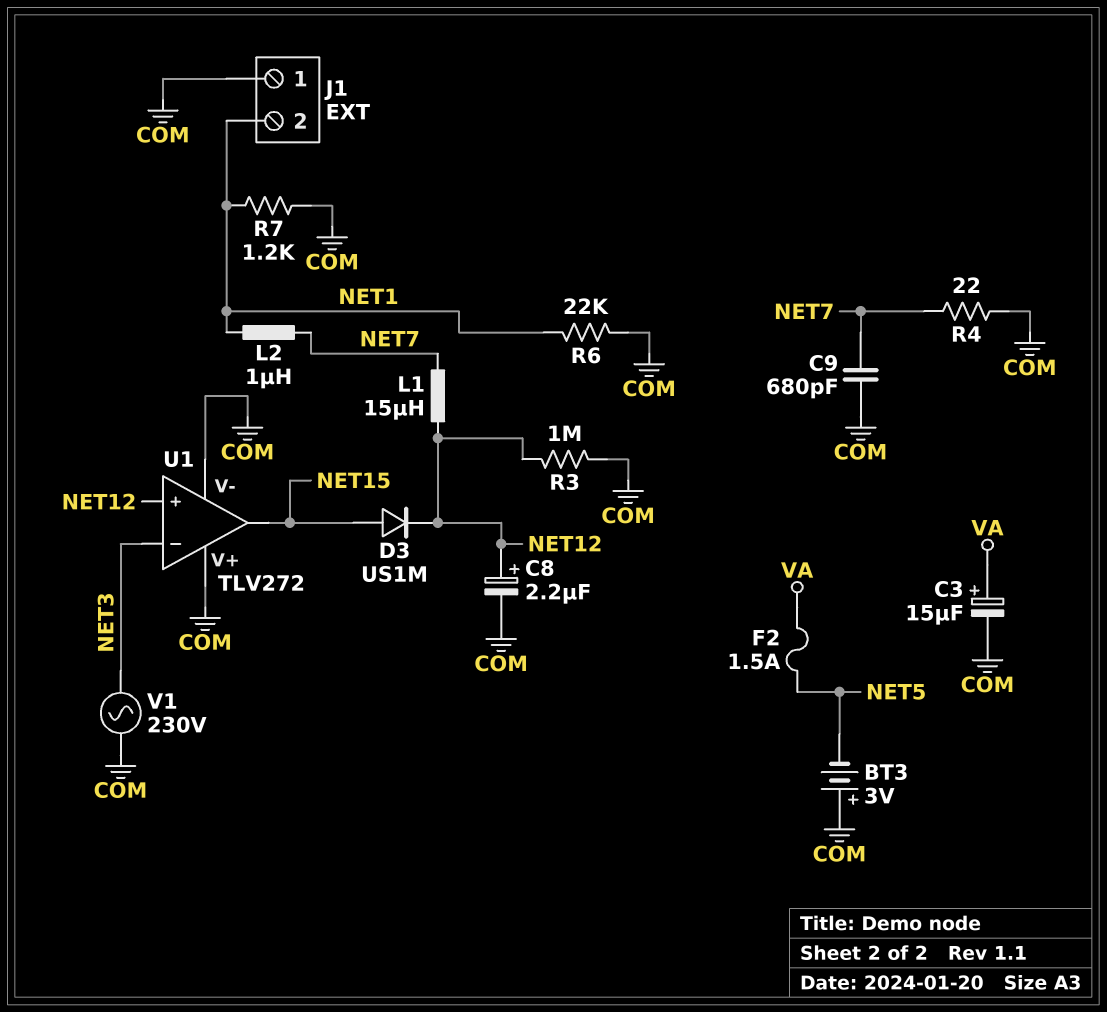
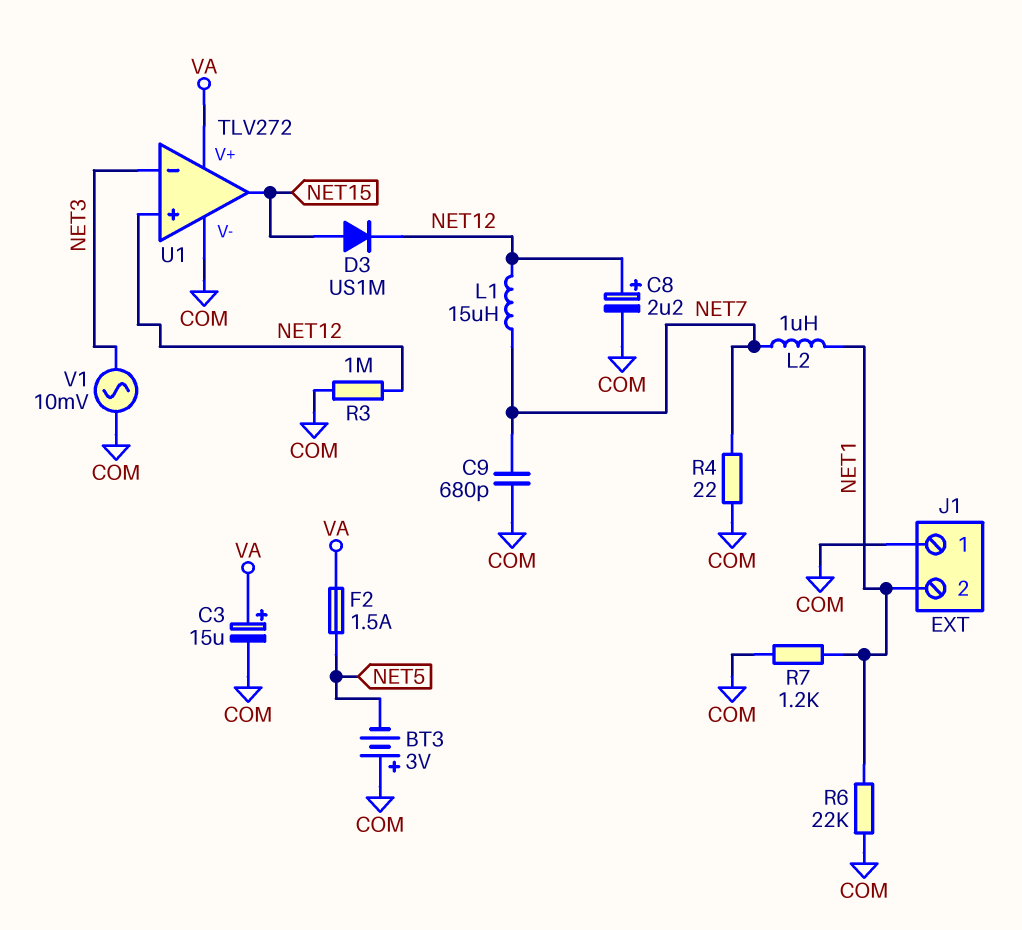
U1 pin V+: COM -> VA
V1: AC 230V (COM, NET3) -> AC 10mV (COM, NET3)

